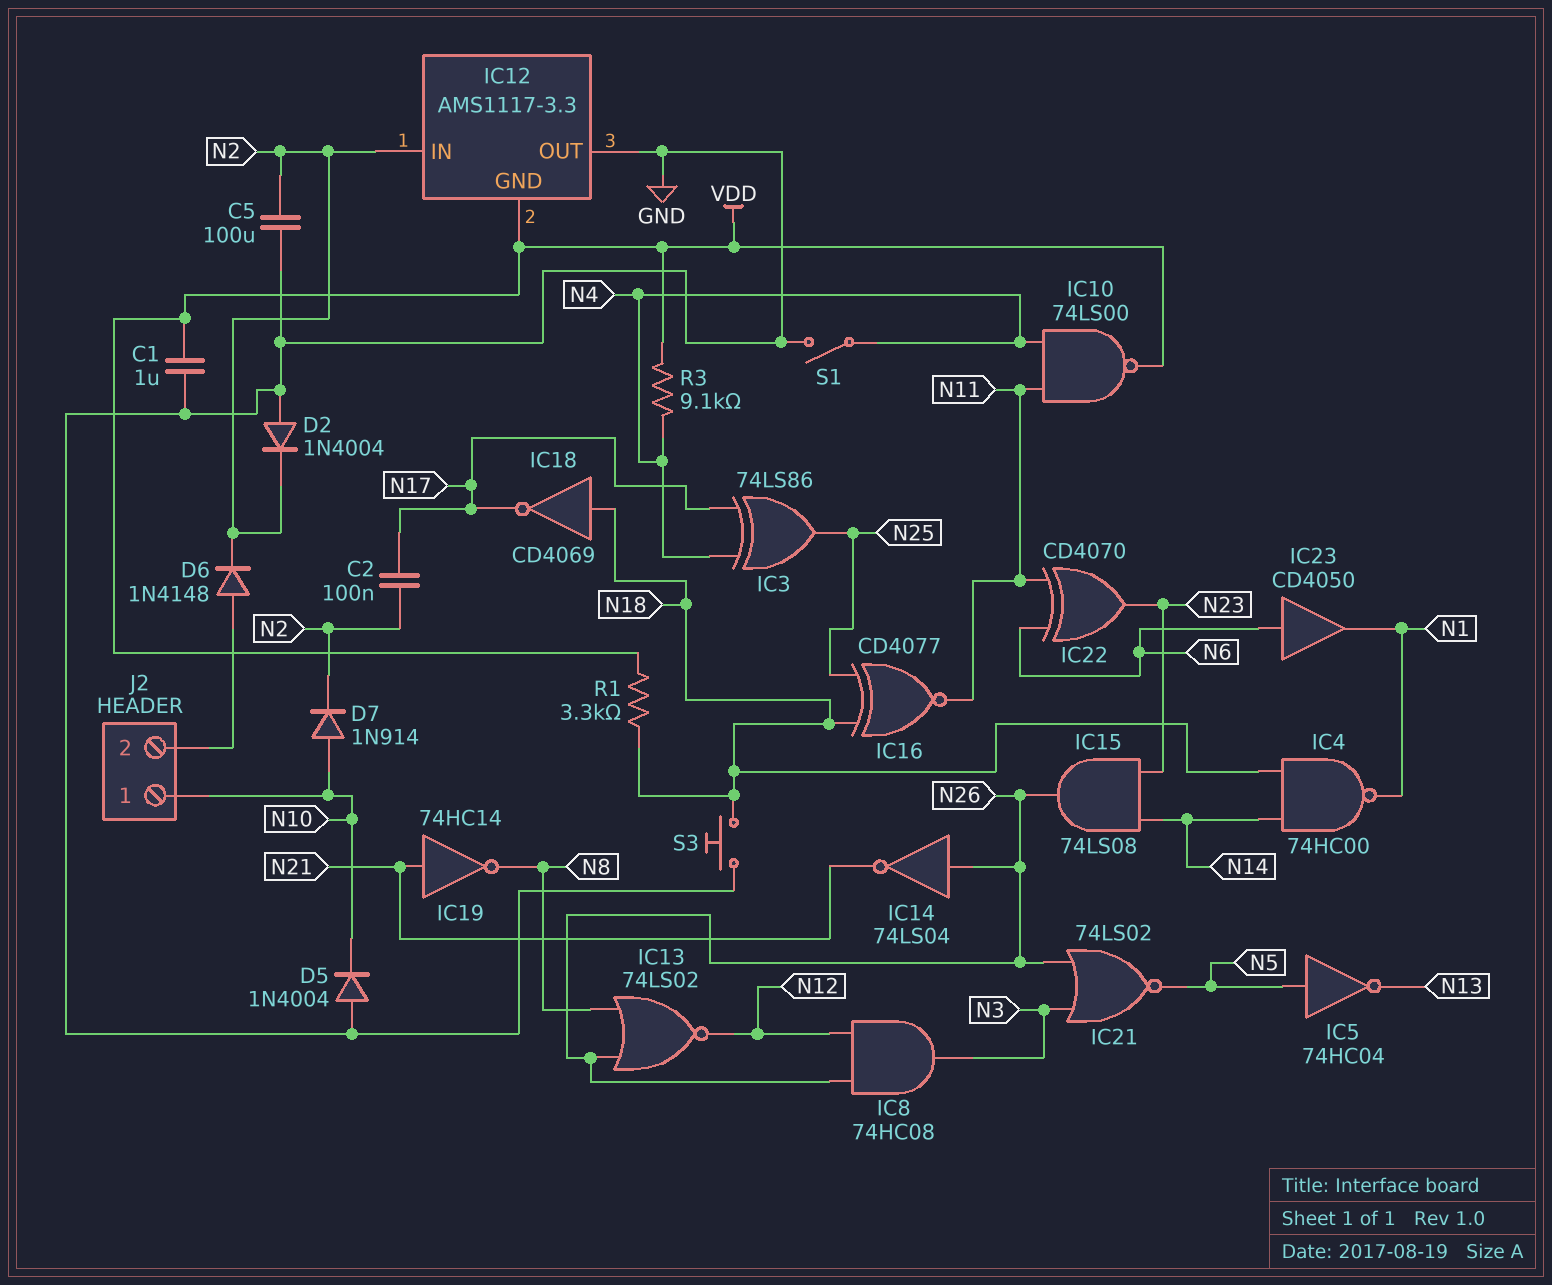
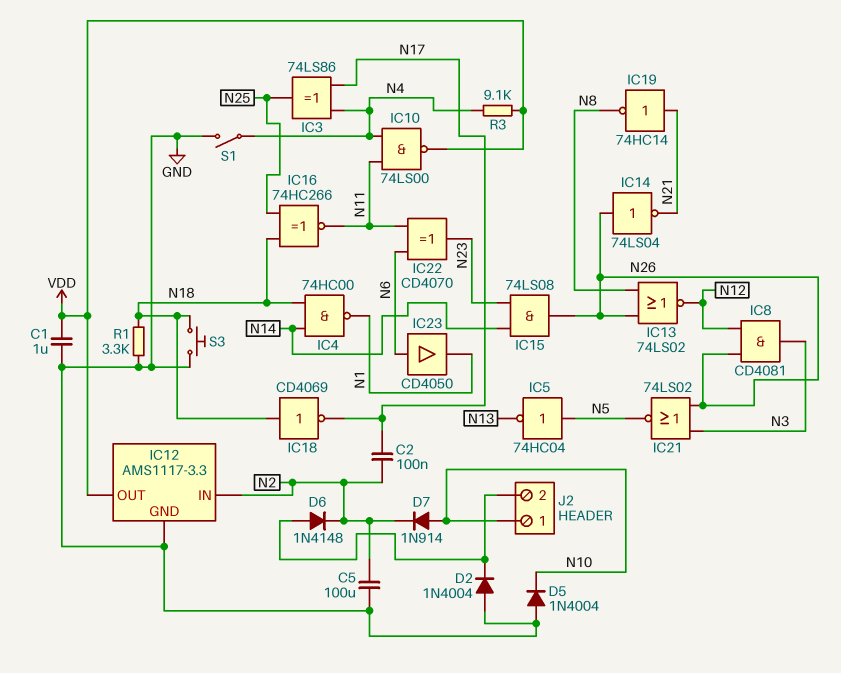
D2: diode 1N4004 (A GND, K N2) -> diode 1N4004 (A GND, K J2/2)
IC8: AND 74HC08 (in N12, in N26, out N3) -> AND CD4081 (in N12, in N26, out N3)
IC12 pin GND: VDD -> GND
IC12 pin OUT: GND -> VDD
IC16: XNOR CD4077 (in N18, in N25, out N11) -> XNOR 74HC266 (in N18, in N25, out N11)
R1: 3.3k (N18, VDD) -> 3.3k (GND, N18)

